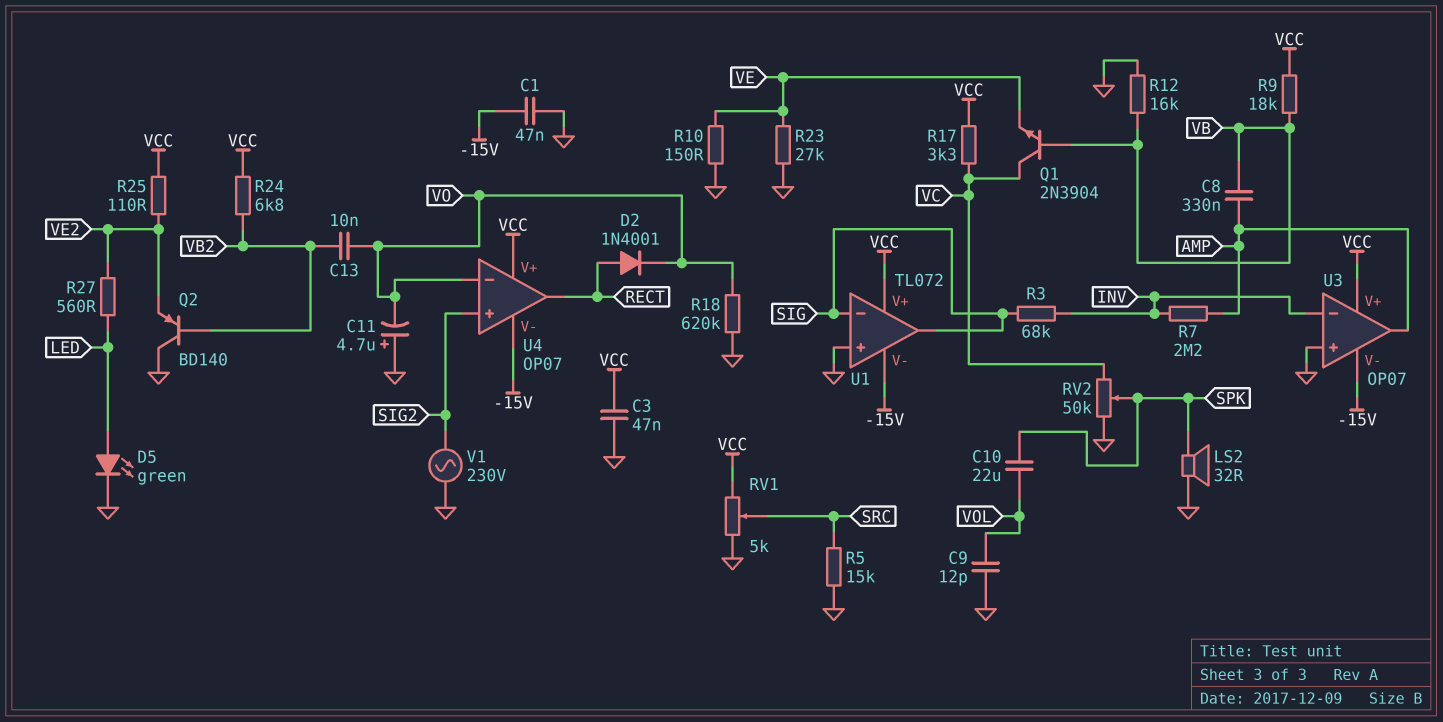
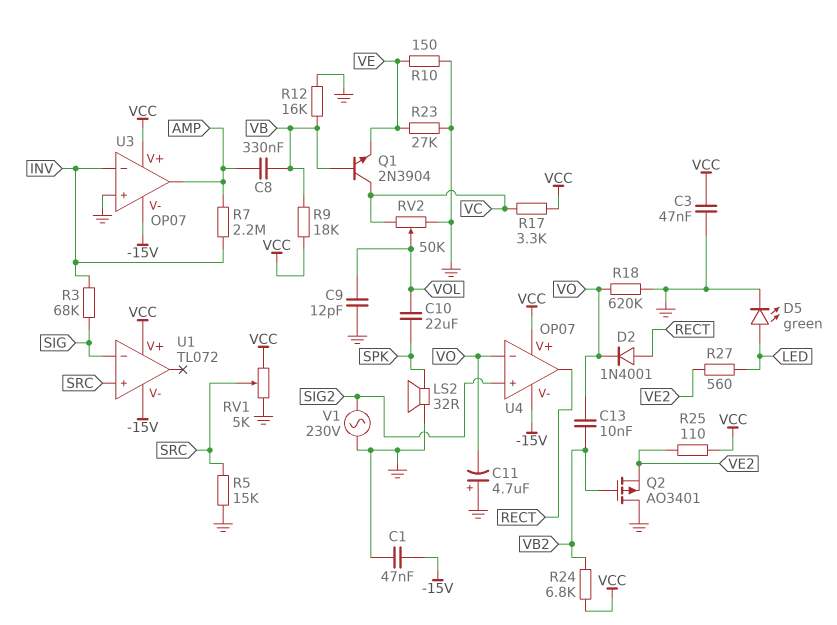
Q2: PNP BD140 (B VB2, C GND, E VE2) -> PMOS AO3401 (G VB2, D GND, S VE2)
RV2: 50k (GND, VC, wiper SPK) -> 50k (GND, VC, wiper VOL)
U1 pin in+: GND -> SRC
U1 pin out: SIG -> none

